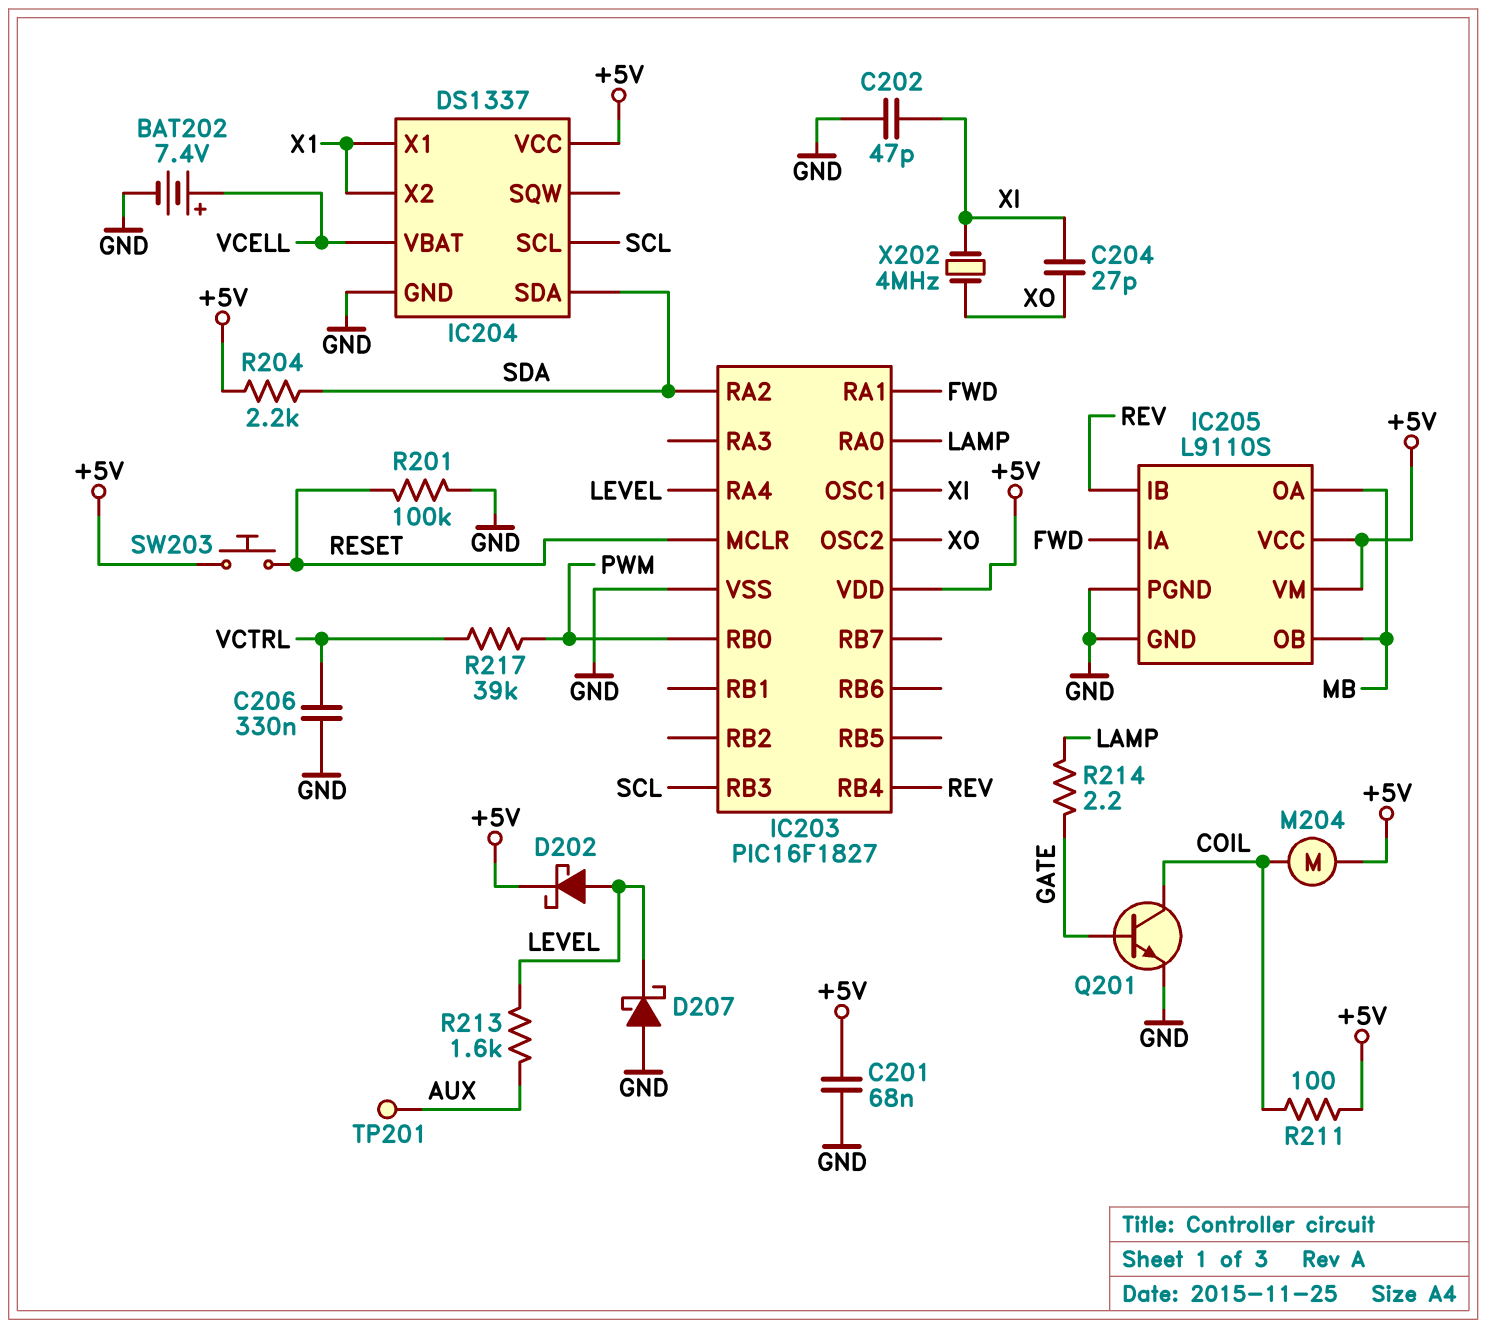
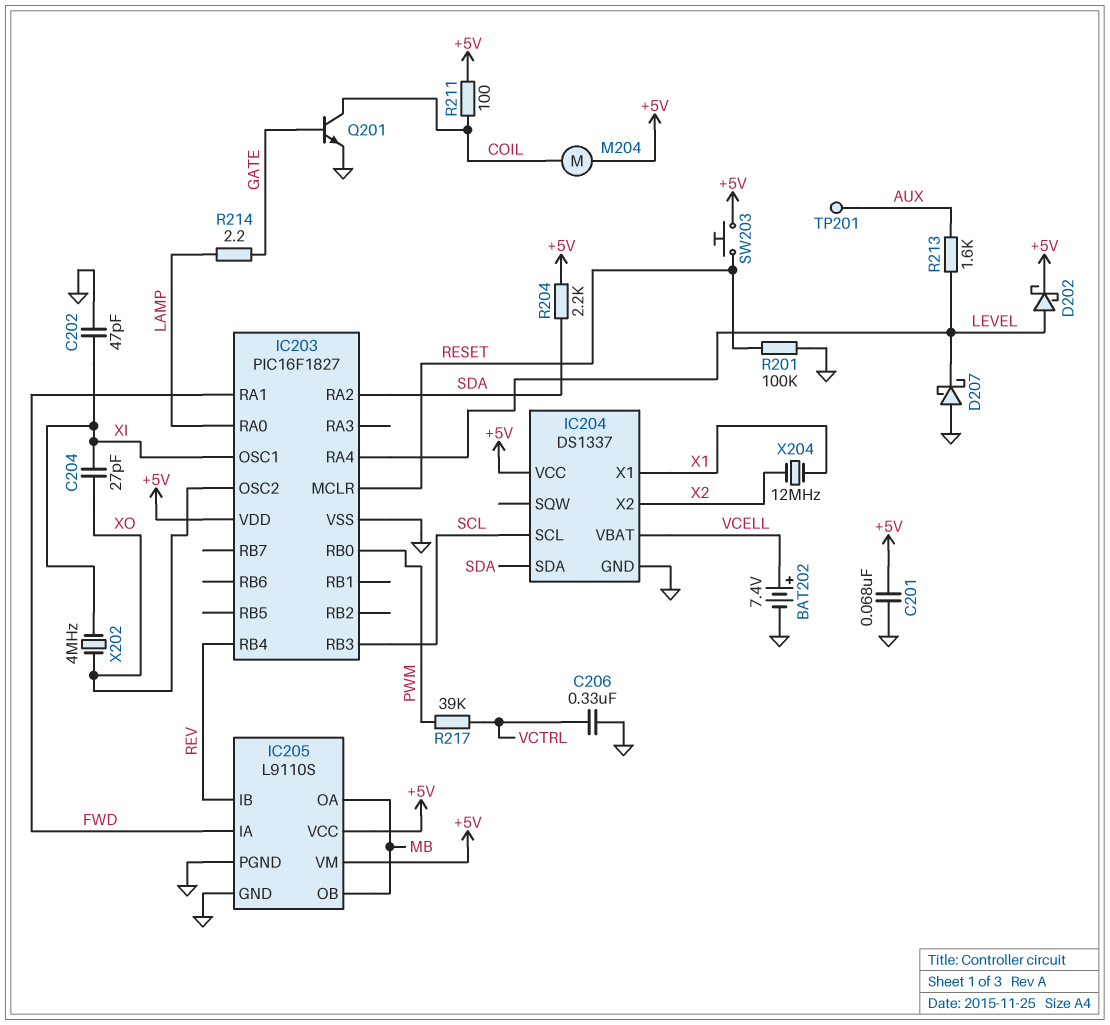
IC204 pin X2: X1 -> X2
X204: none -> 12MHz (X1, X2)

